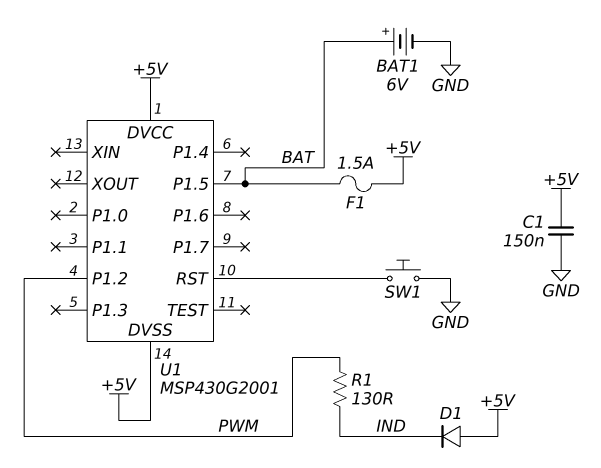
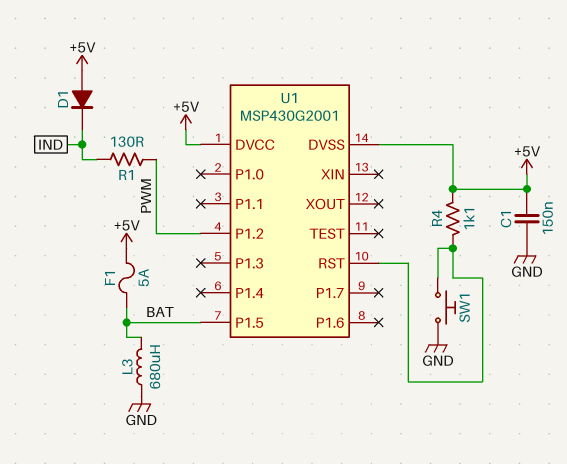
BAT1: 6V (plus BAT, minus GND) -> none
F1: 1.5A (+5V, BAT) -> 5A (+5V, BAT)
L3: none -> 680uH (BAT, GND)
R4: none -> 1.1k (+5V, U1/RST)

